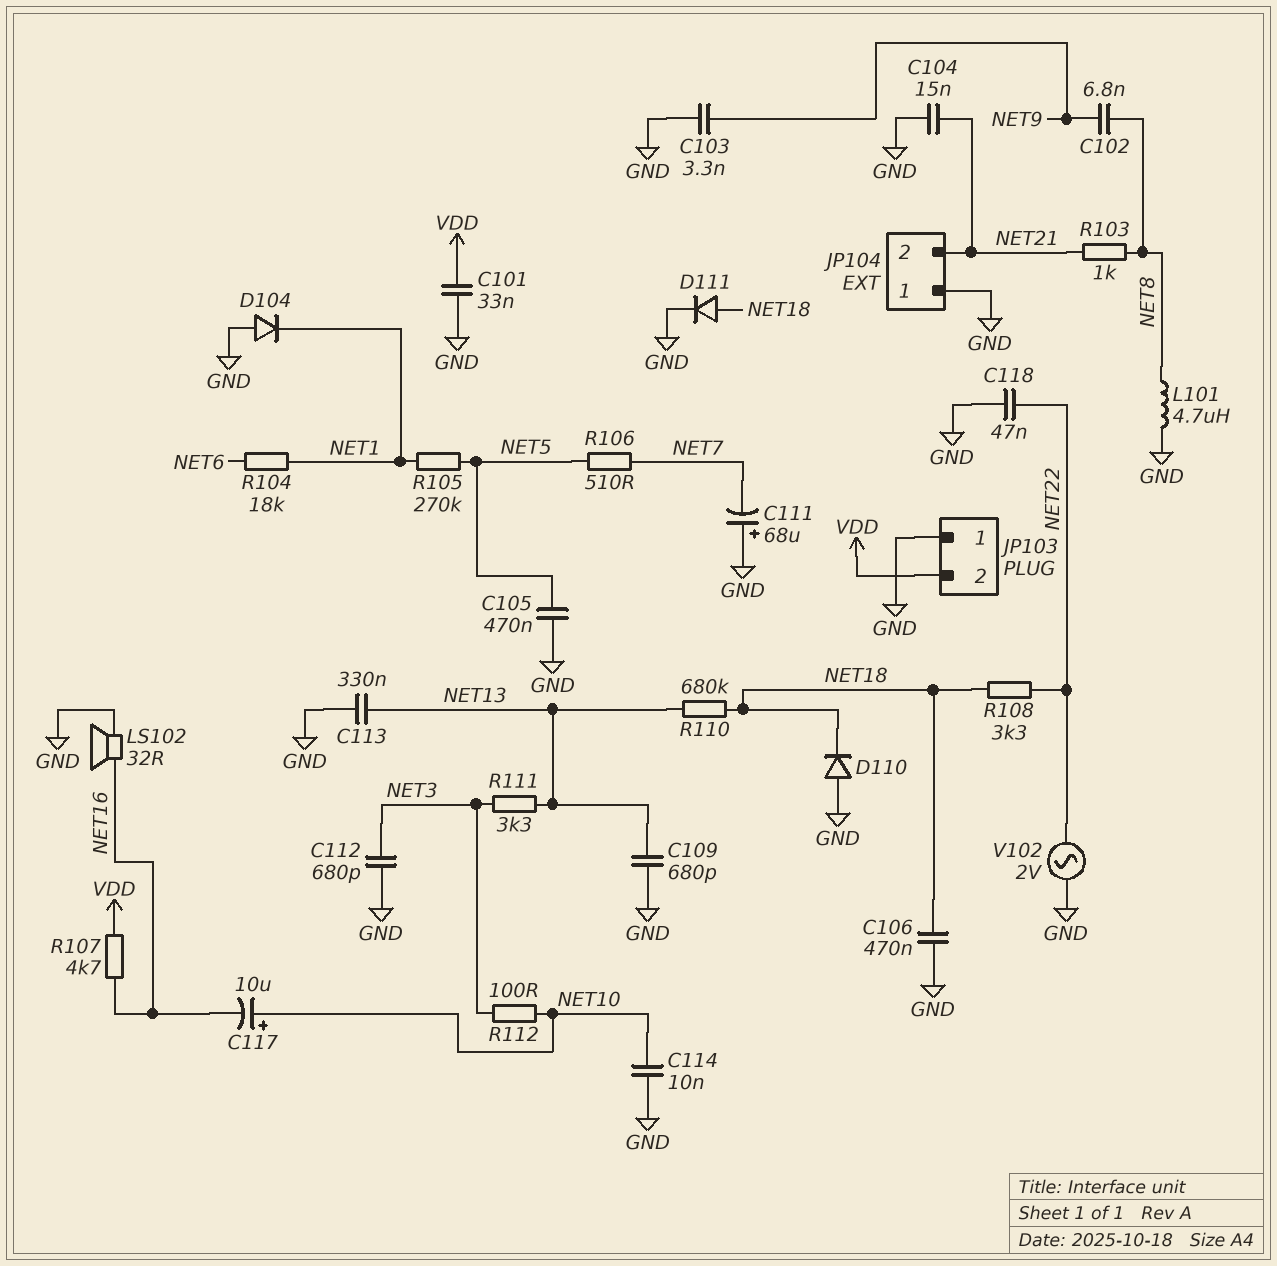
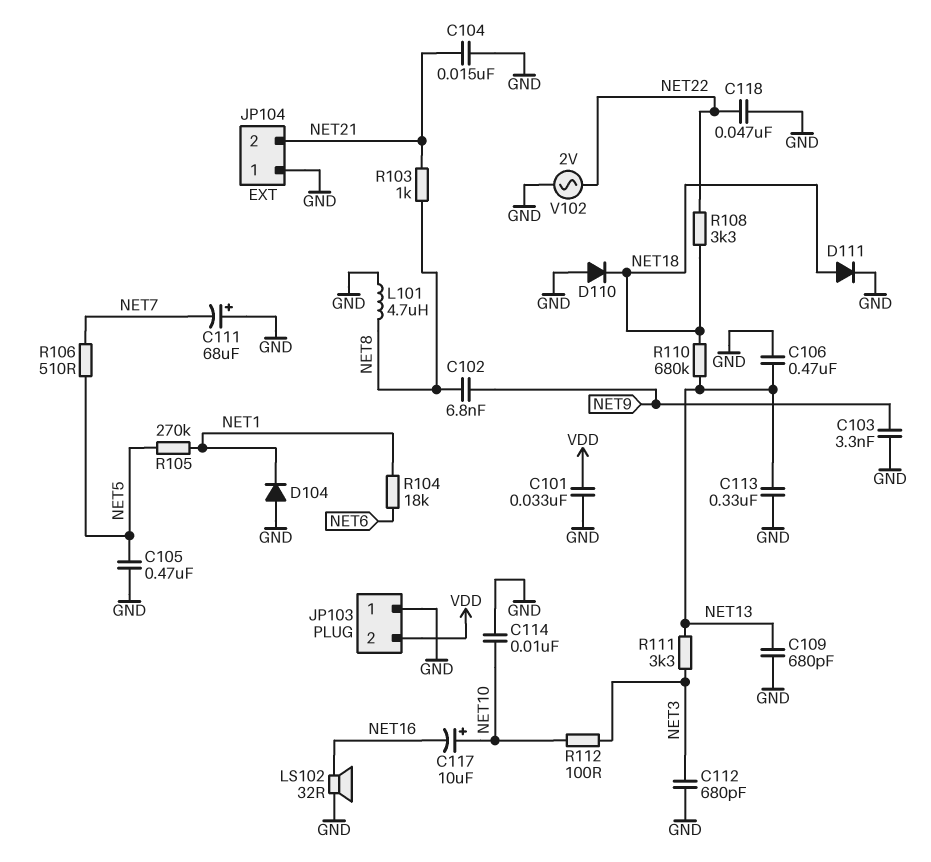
C106: 470nF (GND, NET18) -> 470nF (GND, NET13)
R107: 4.7k (NET16, VDD) -> none

